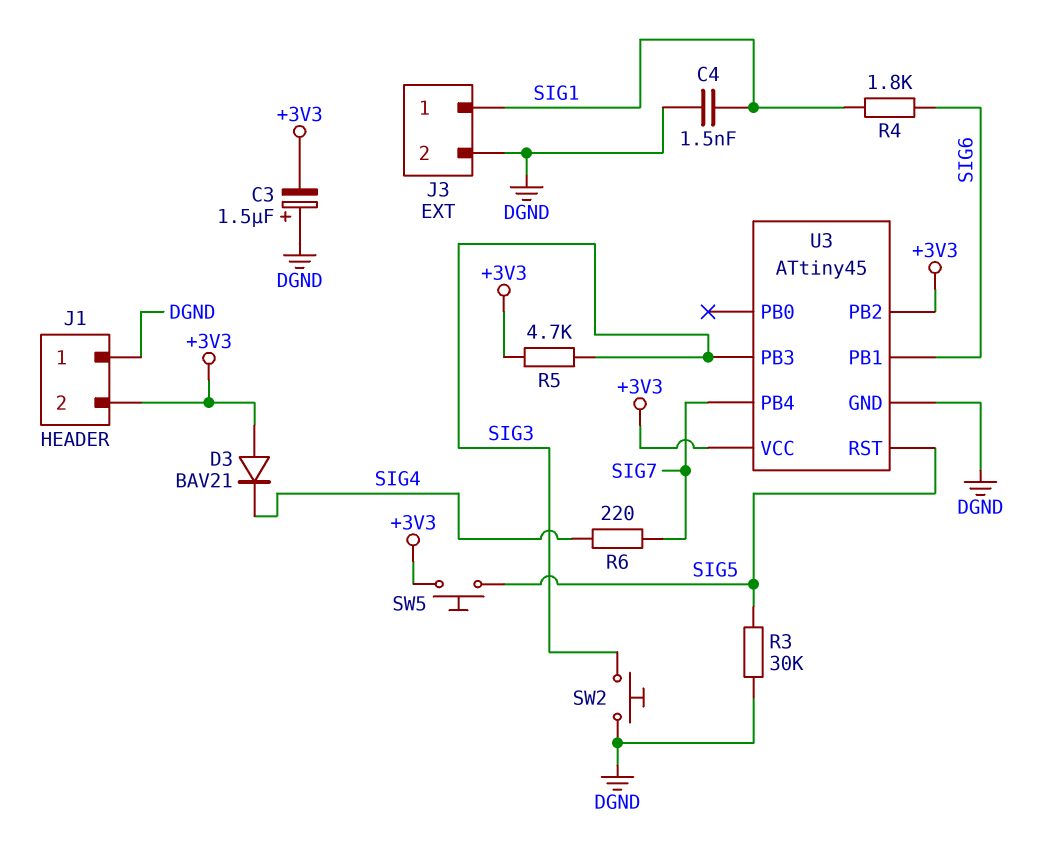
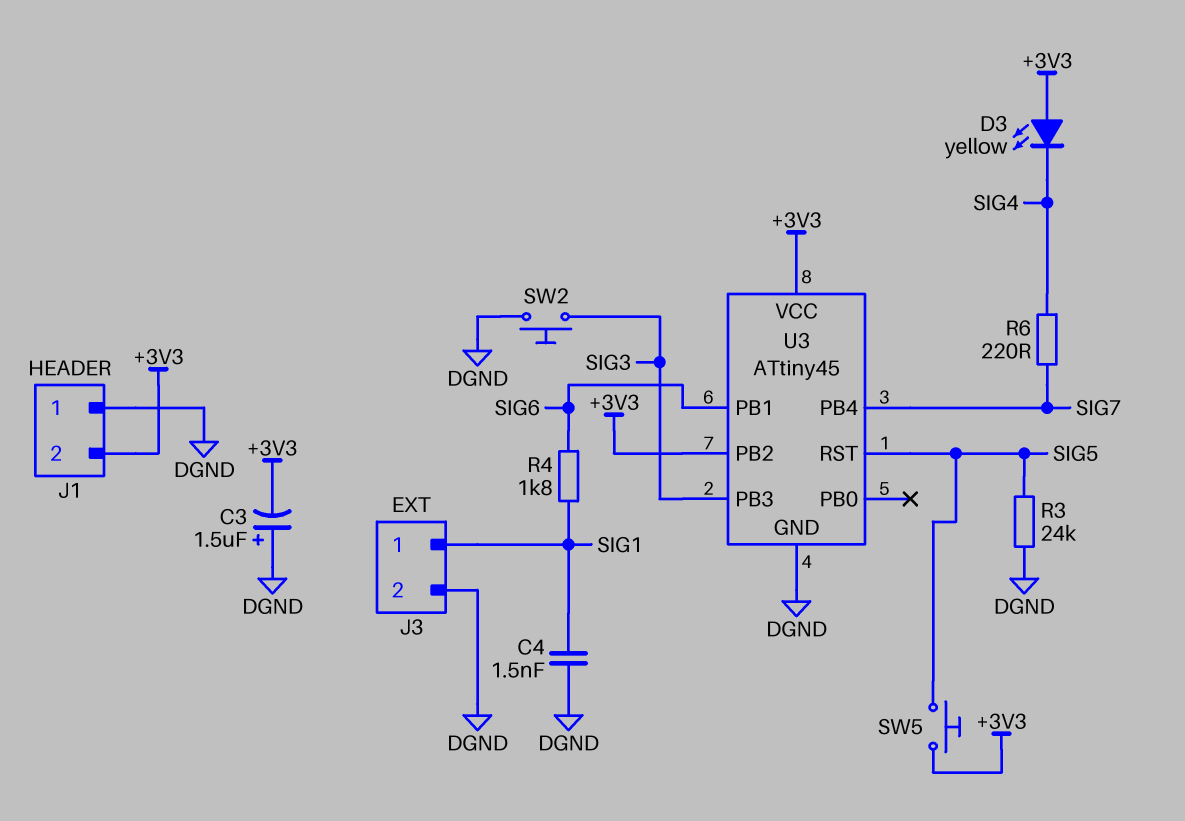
D3: diode BAV21 (A +3V3, K SIG4) -> LED yellow (A +3V3, K SIG4)
R3: 30k (DGND, SIG5) -> 24k (DGND, SIG5)
R5: 4.7k (+3V3, SIG3) -> none

